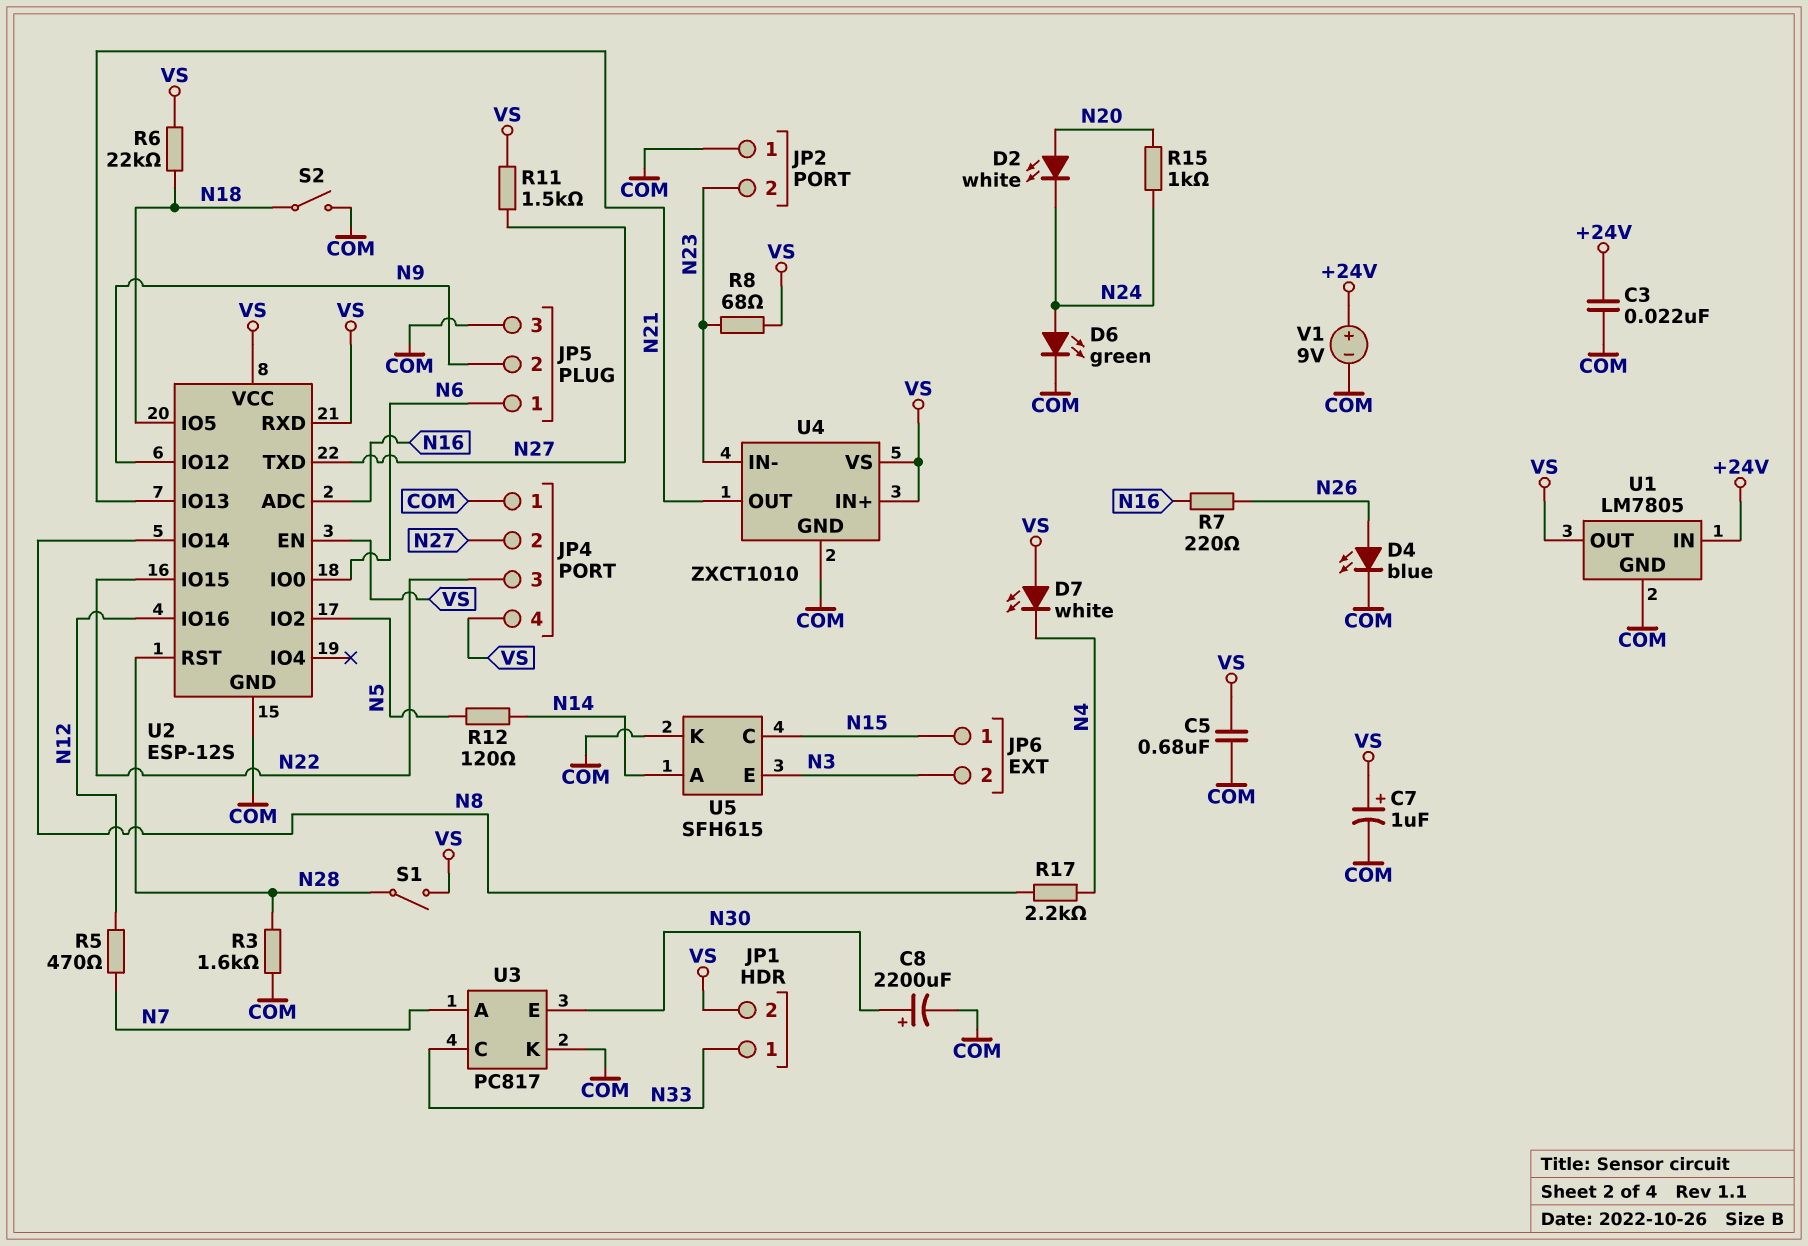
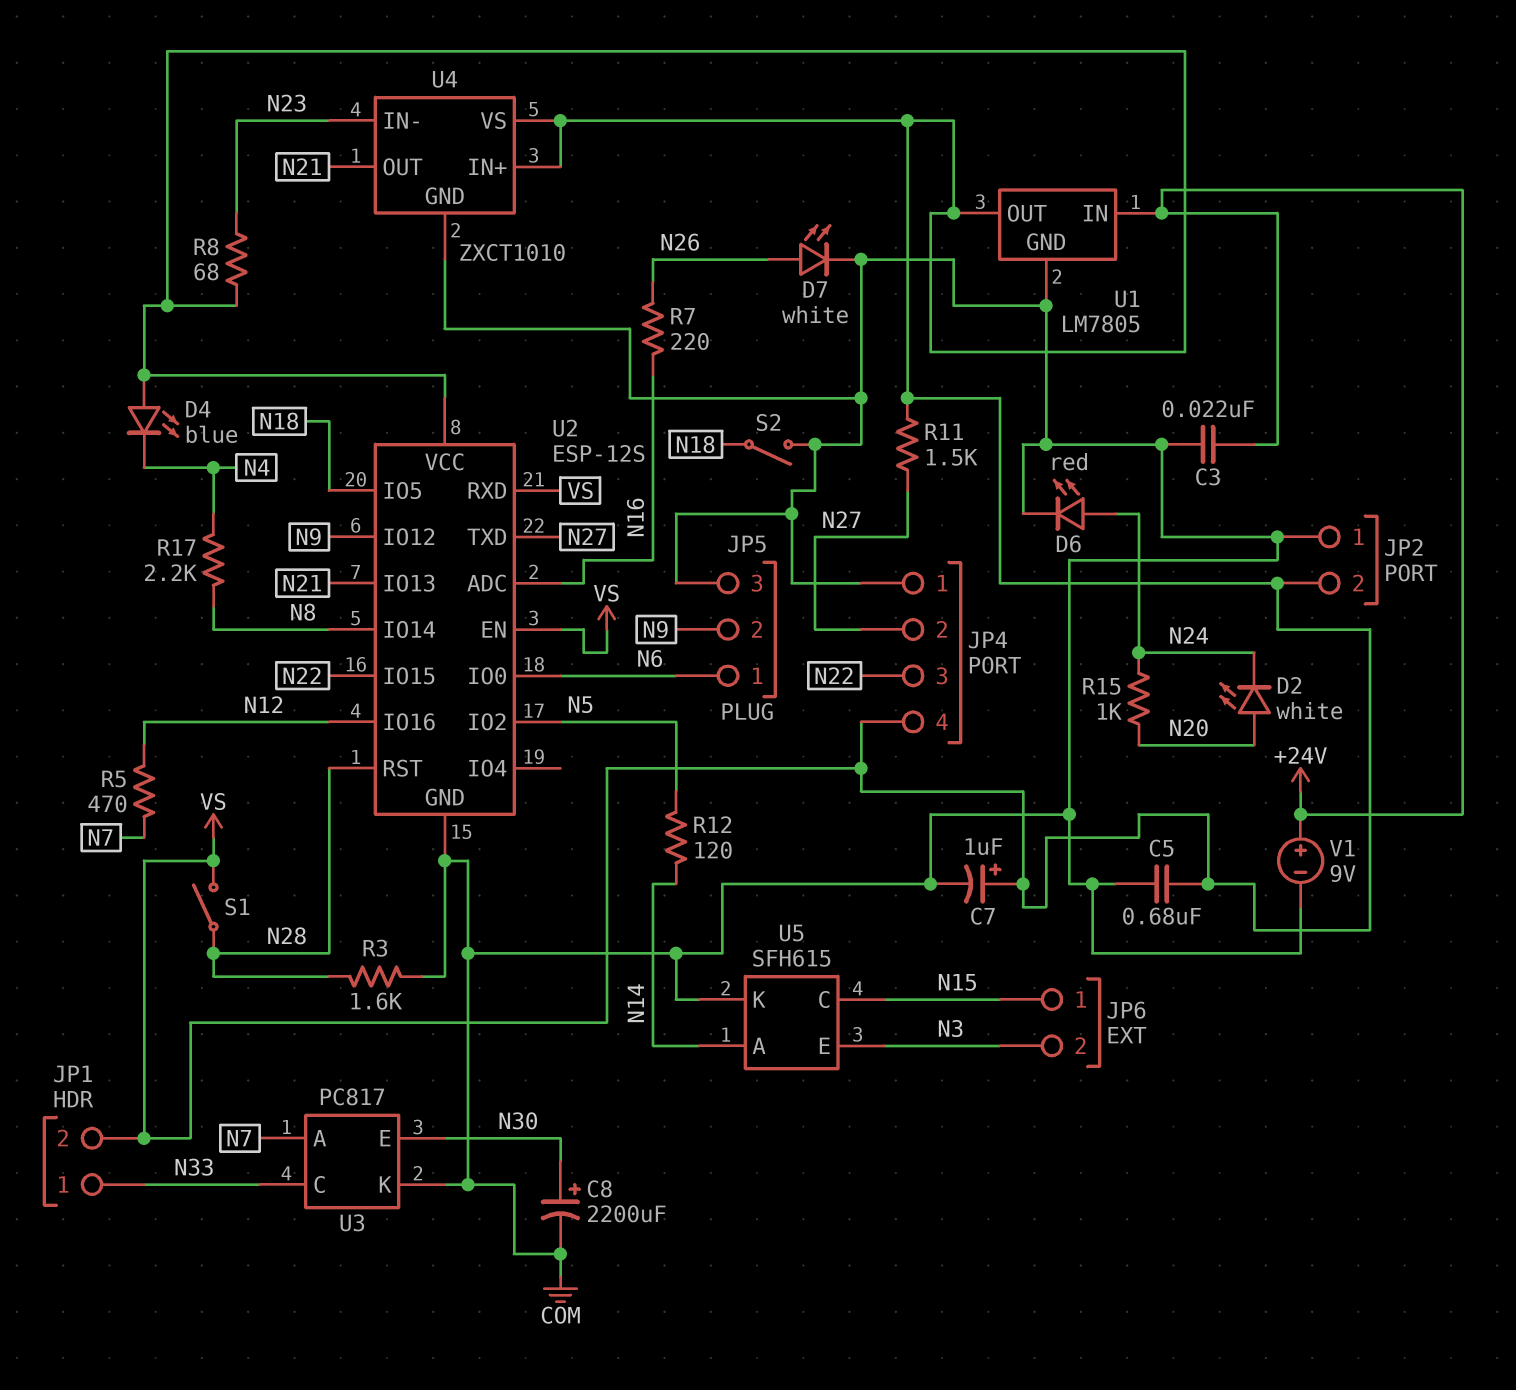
D4: LED blue (A N26, K COM) -> LED blue (A VS, K N4)
D6: LED green (A N24, K COM) -> LED red (A N24, K COM)
D7: LED white (A VS, K N4) -> LED white (A N26, K COM)
JP2 pin 2: N23 -> VS
R6: 22k (N18, VS) -> none

